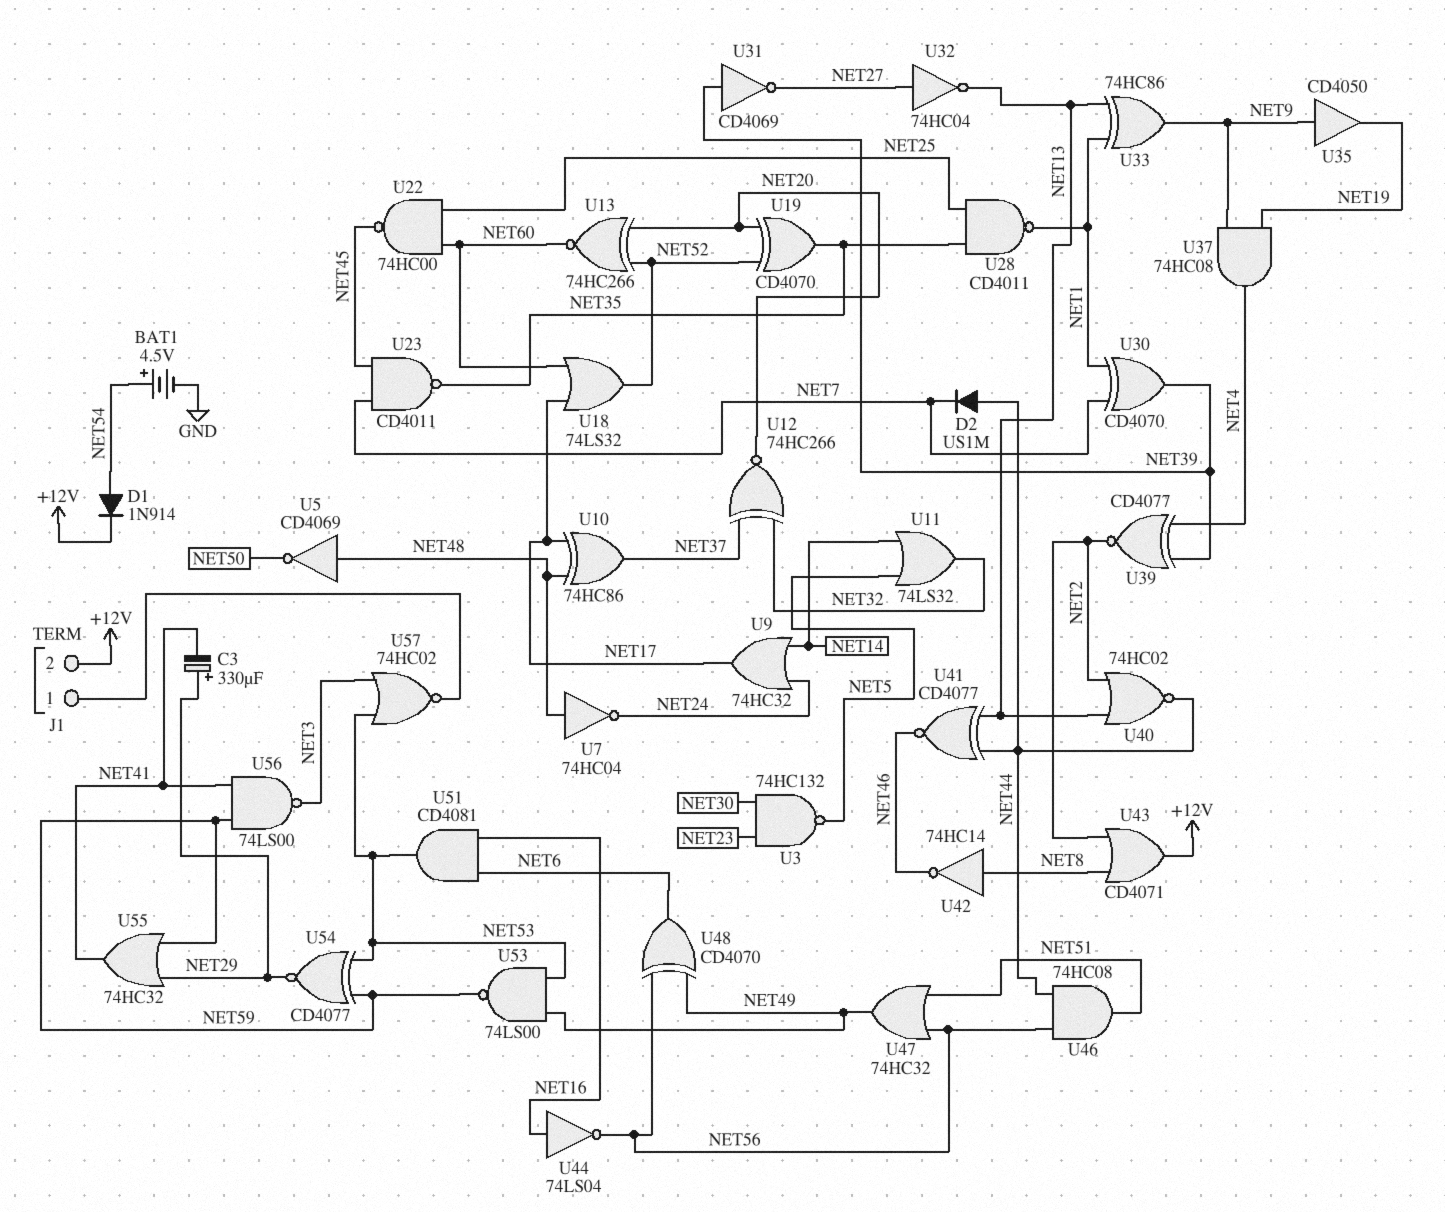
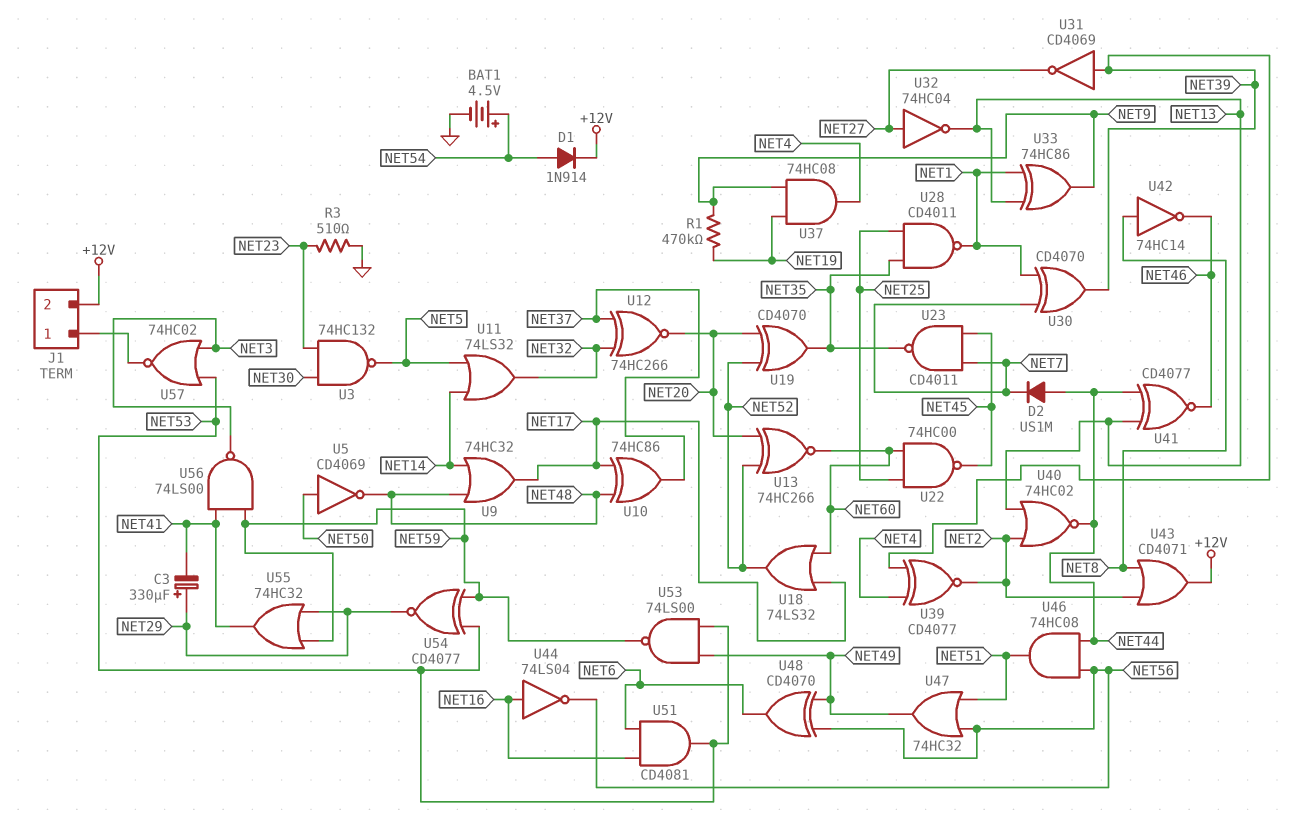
R1: none -> 470k (NET9, NET19)
R3: none -> 510 (GND, NET23)
U5: NOT CD4069 (in NET48, out NET50) -> NOT CD4069 (in NET50, out NET48)
U7: NOT 74HC04 (in NET48, out NET24) -> none
U9: OR 74HC32 (in NET14, in NET24, out NET17) -> OR 74HC32 (in NET14, in NET48, out NET17)
U35: buffer CD4050 (in NET9, out NET19) -> none

